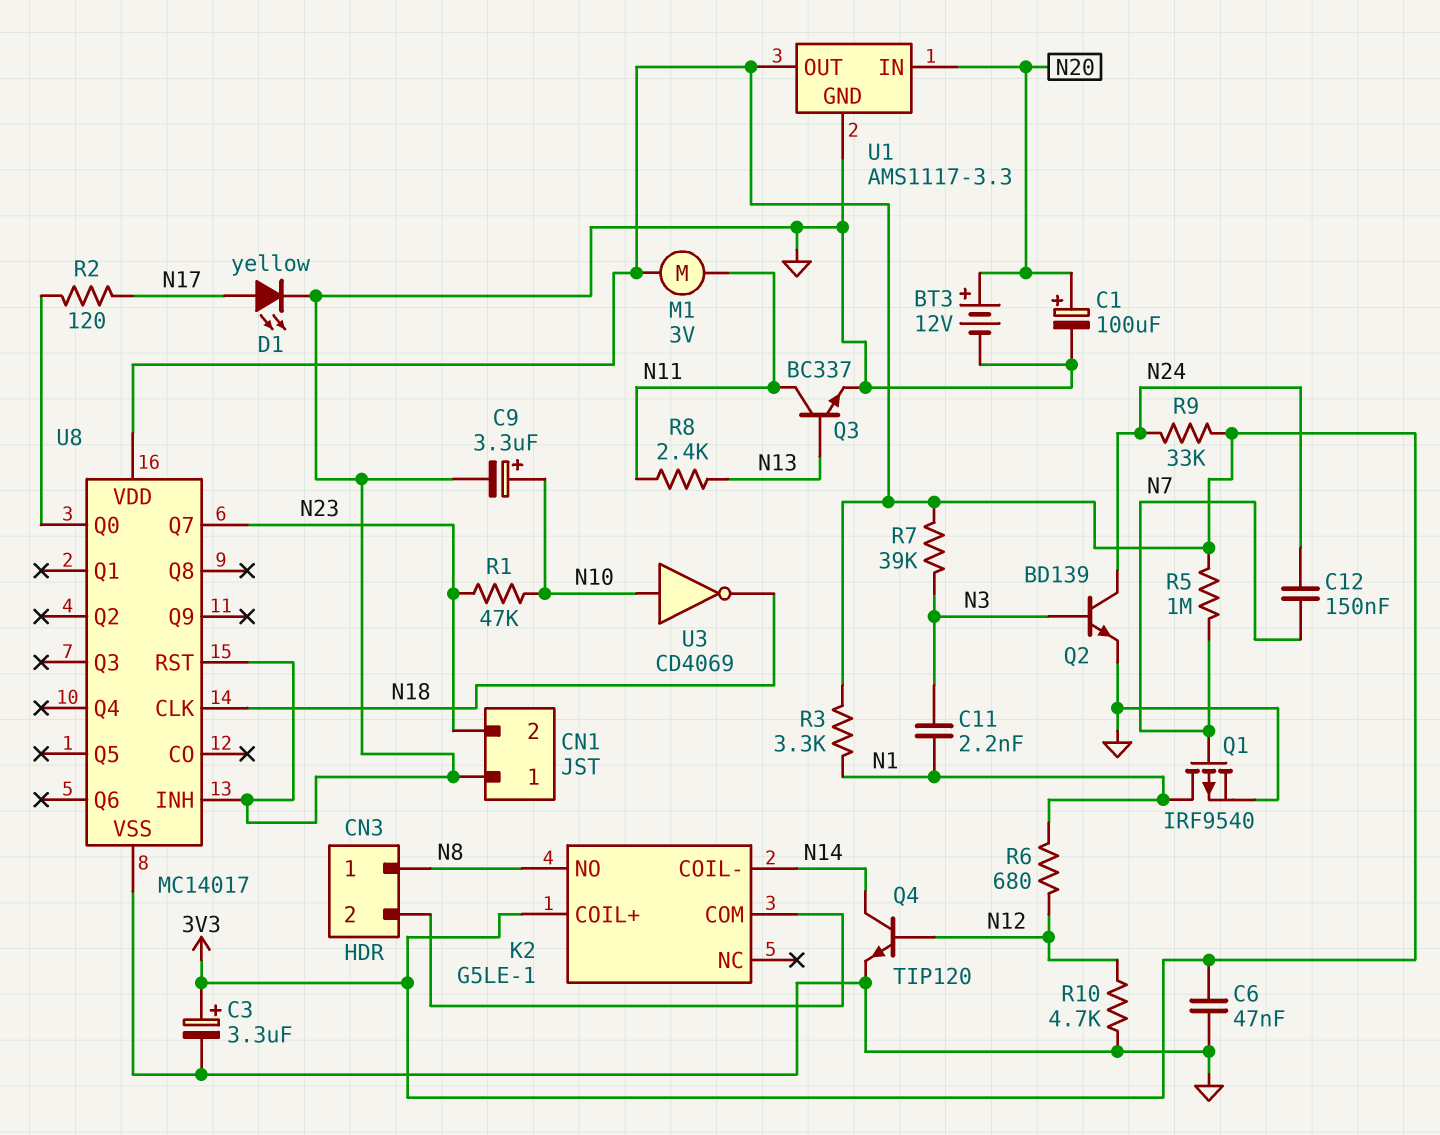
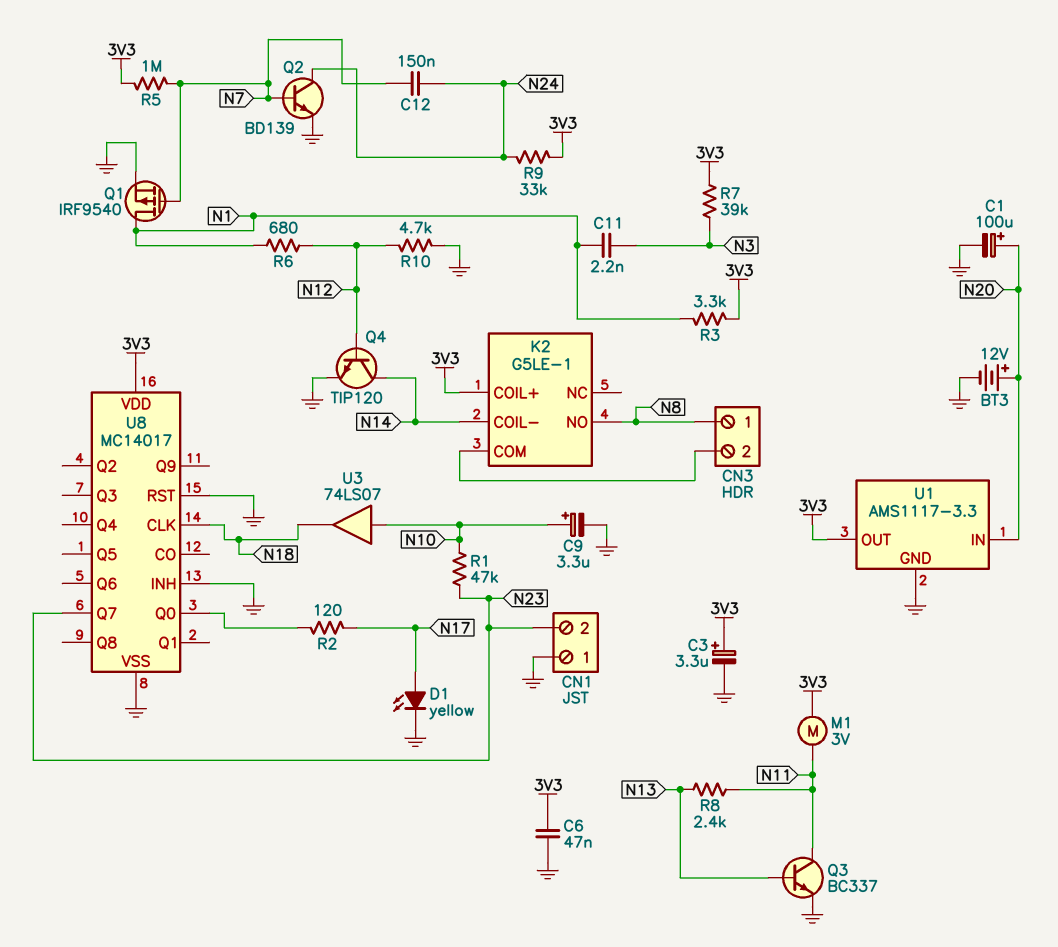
Q2: NPN BD139 (B N3, C N24, E GND) -> NPN BD139 (B N7, C N24, E GND)
U3: NOT CD4069 (in N10, out N18) -> buffer 74LS07 (in N10, out N18)

